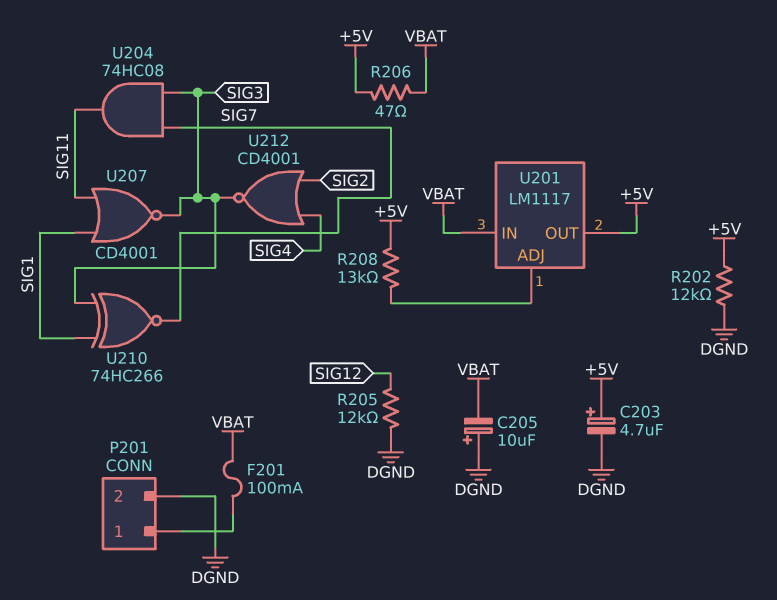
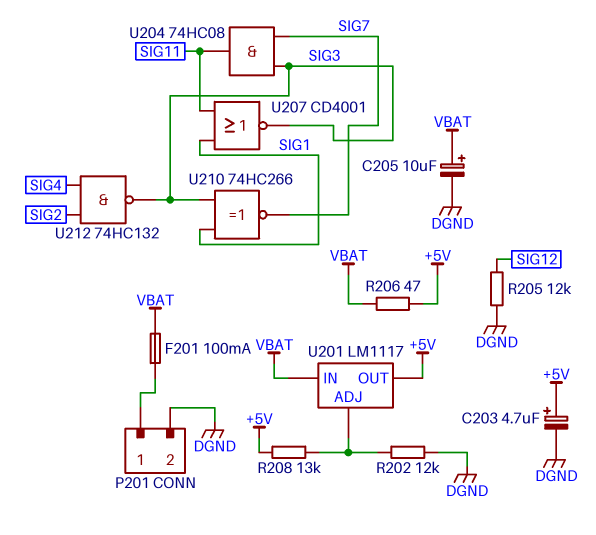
C205: 10uF (plus DGND, minus VBAT) -> 10uF (plus VBAT, minus DGND)
R202: 12k (+5V, DGND) -> 12k (DGND, U201/ADJ)
U212: NOR CD4001 (in SIG2, in SIG4, out SIG3) -> NAND 74HC132 (in SIG2, in SIG4, out SIG3)

